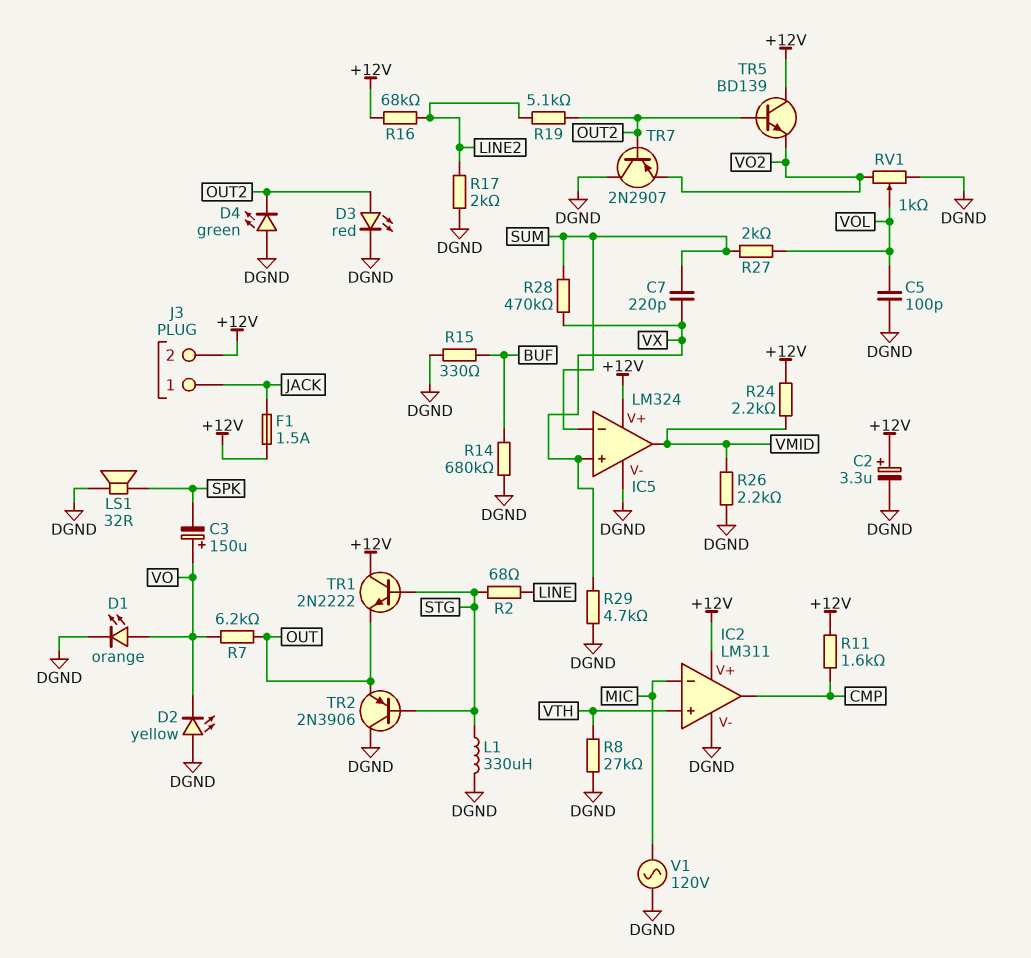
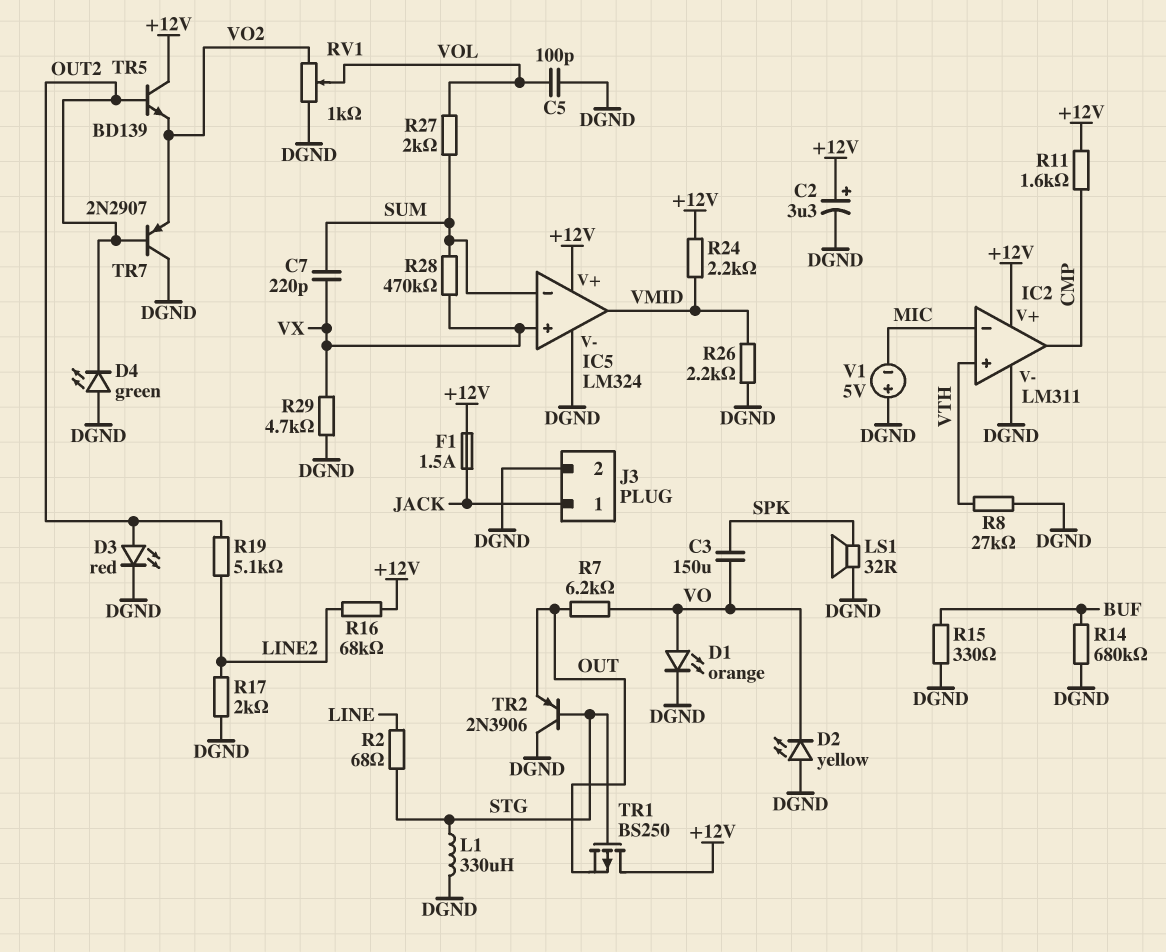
C3: 150uF (plus VO, minus SPK) -> 150uF (SPK, VO)
J3 pin 2: +12V -> DGND
TR1: NPN 2N2222 (B STG, C +12V, E OUT) -> PMOS BS250 (G STG, D +12V, S OUT)
V1: AC 120V (DGND, MIC) -> 5V (plus DGND, minus MIC)

